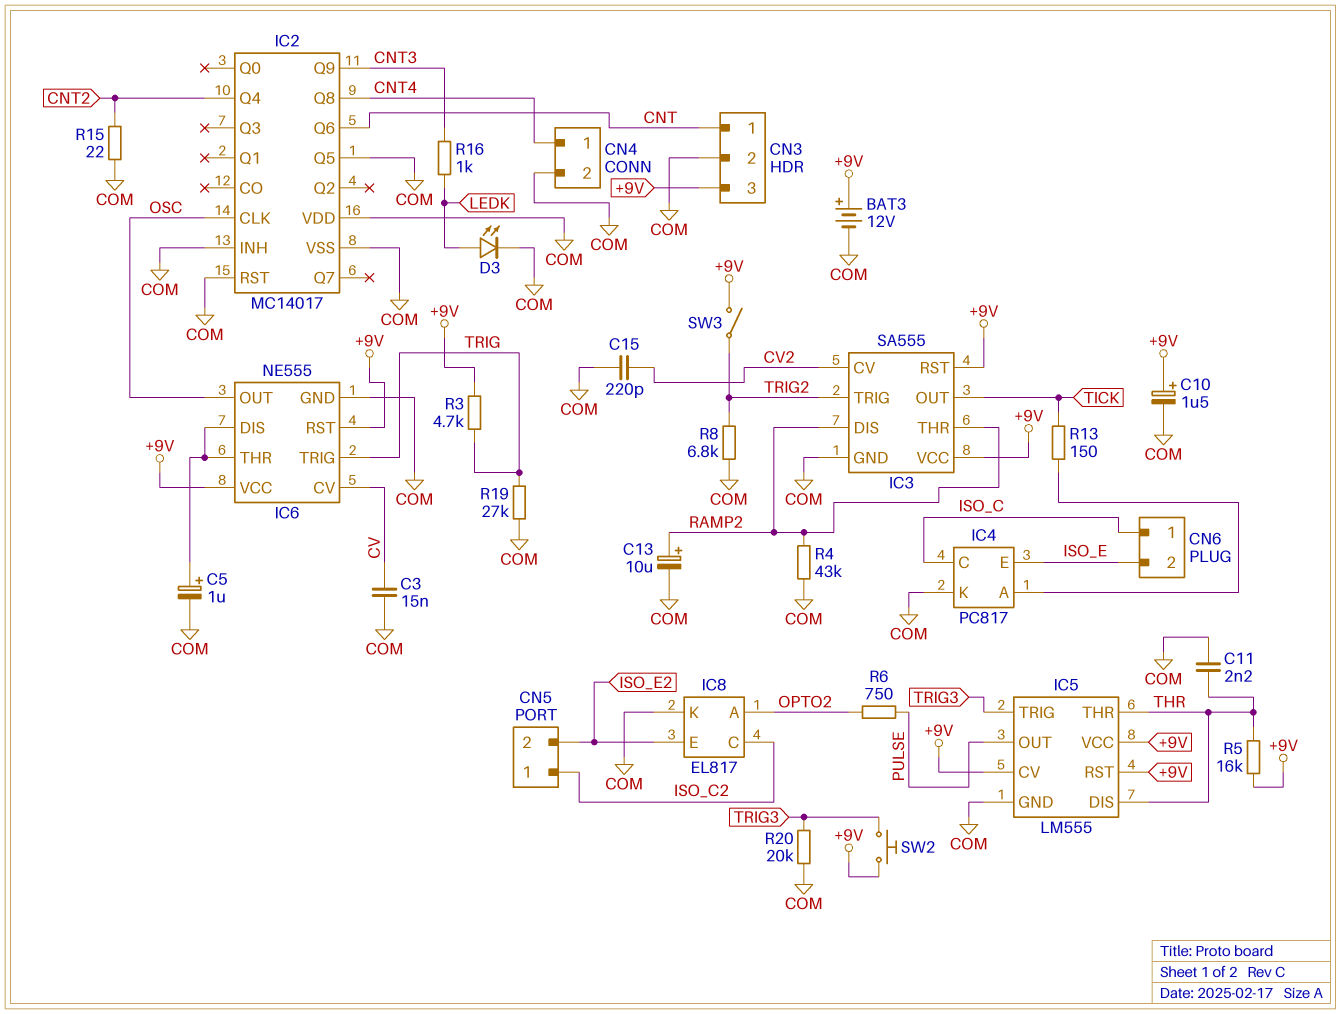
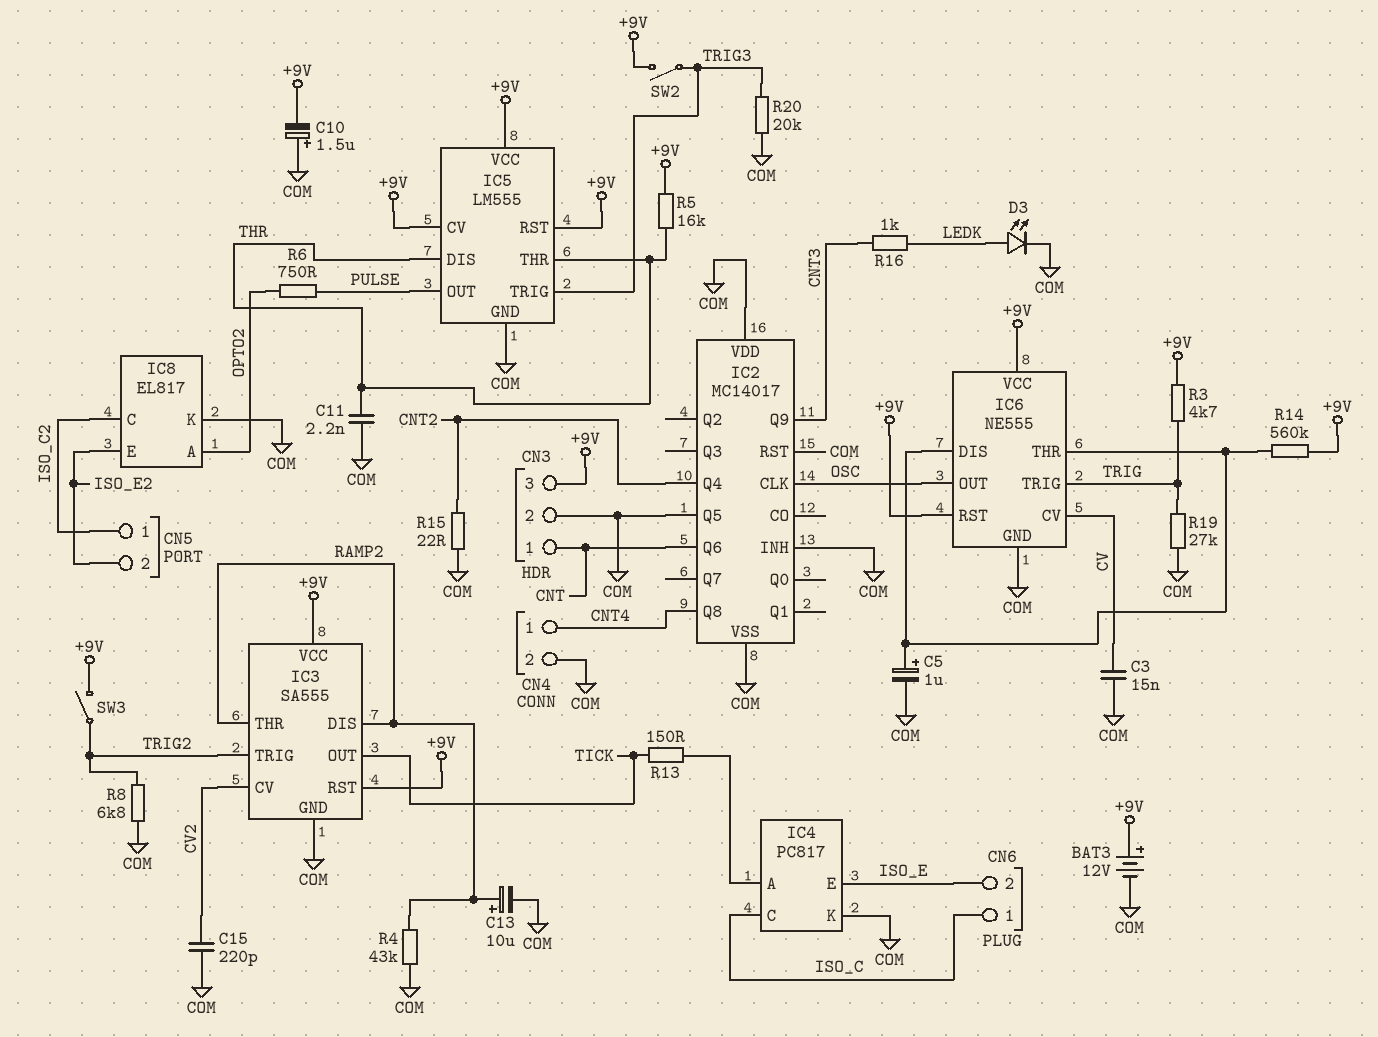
C10: 1.5uF (plus +9V, minus COM) -> 1.5uF (plus COM, minus +9V)
R14: none -> 560k (+9V, IC6/DIS)
SW2: button (+9V, TRIG3) -> switch (+9V, TRIG3)

